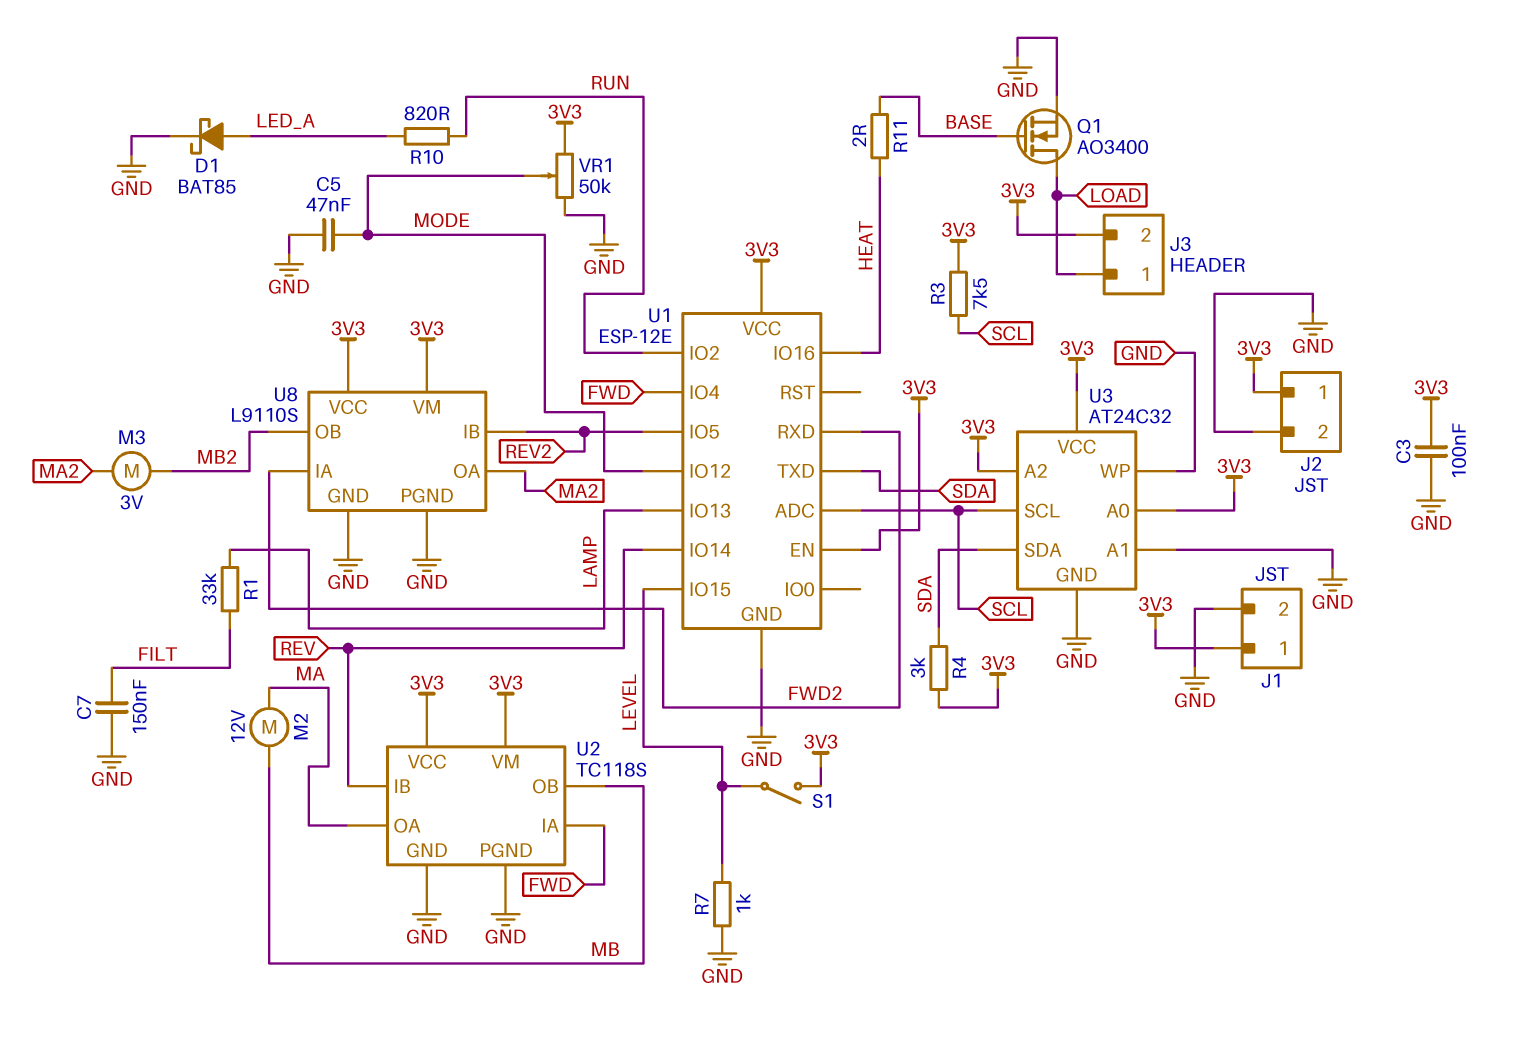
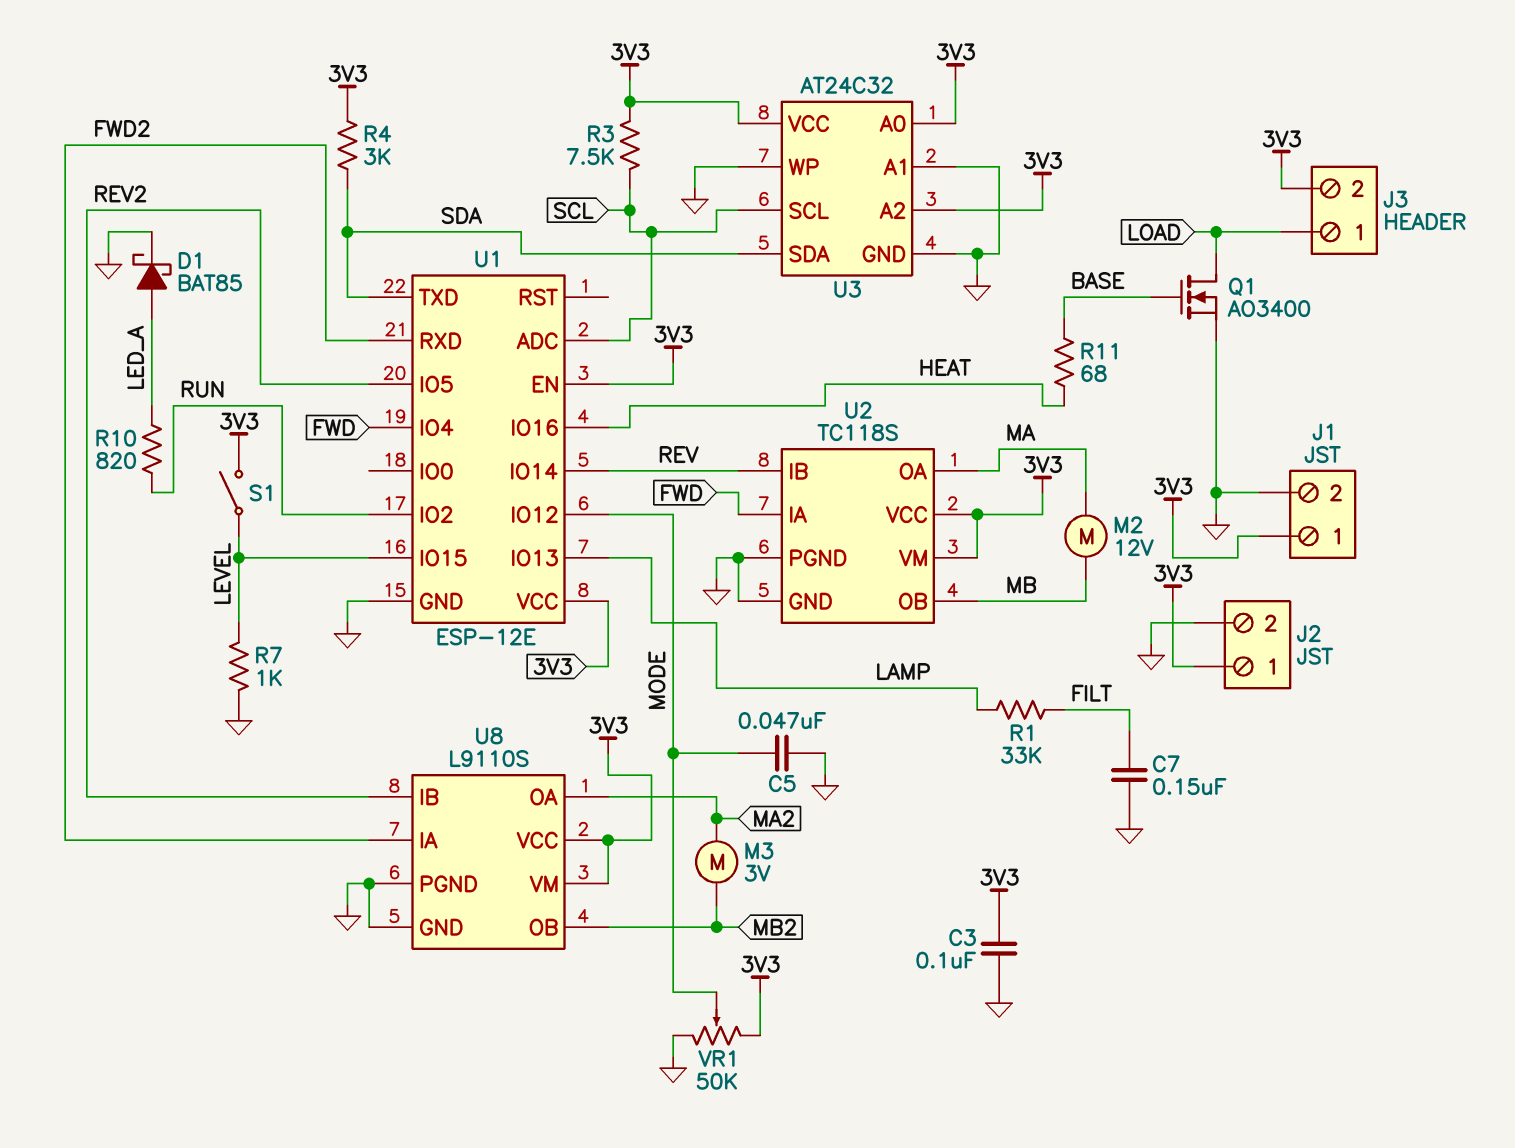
R11: 2 (BASE, HEAT) -> 68 (BASE, HEAT)

